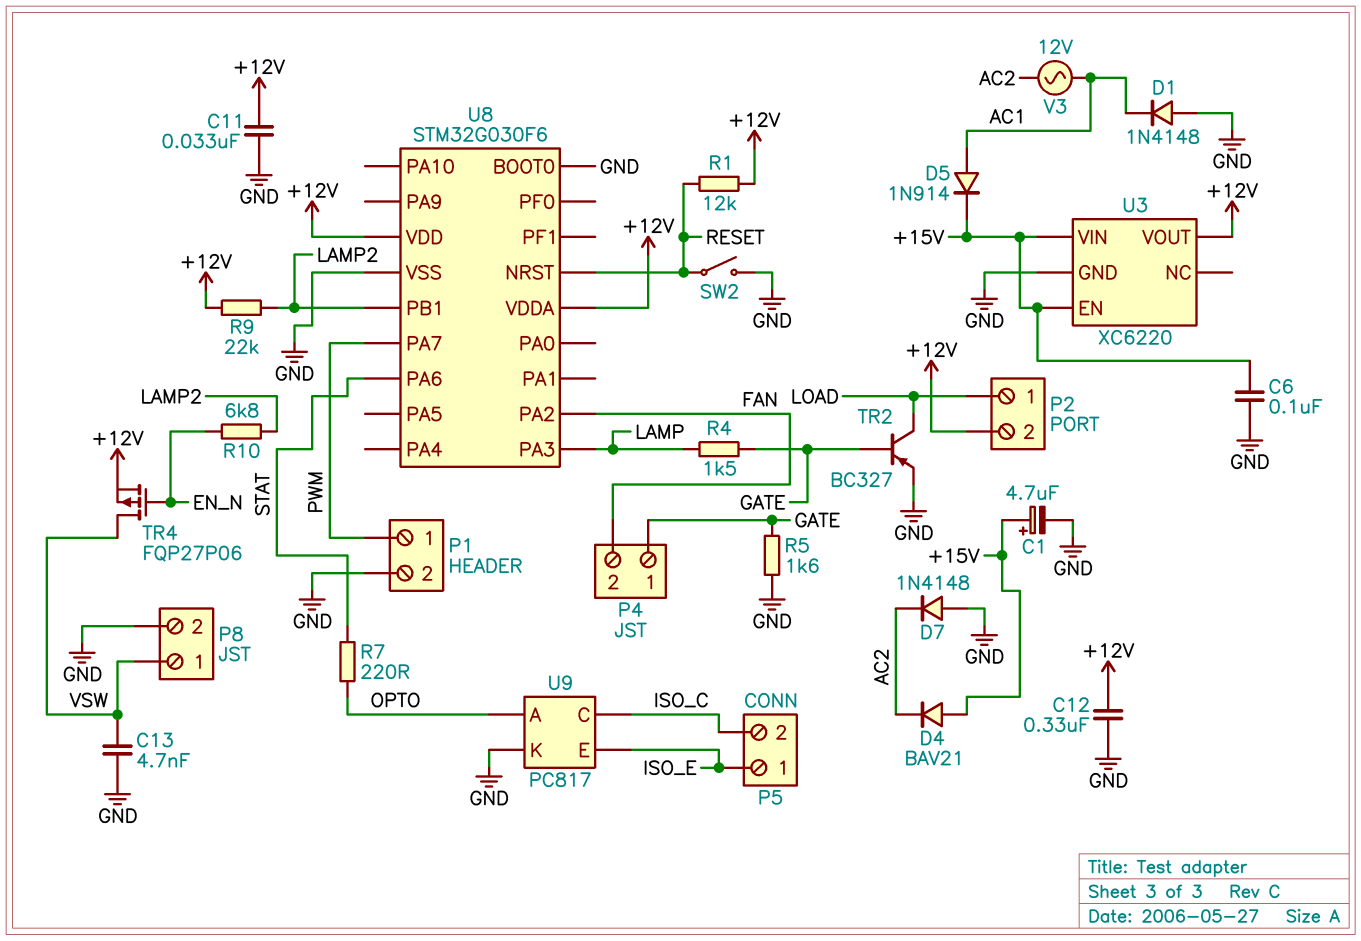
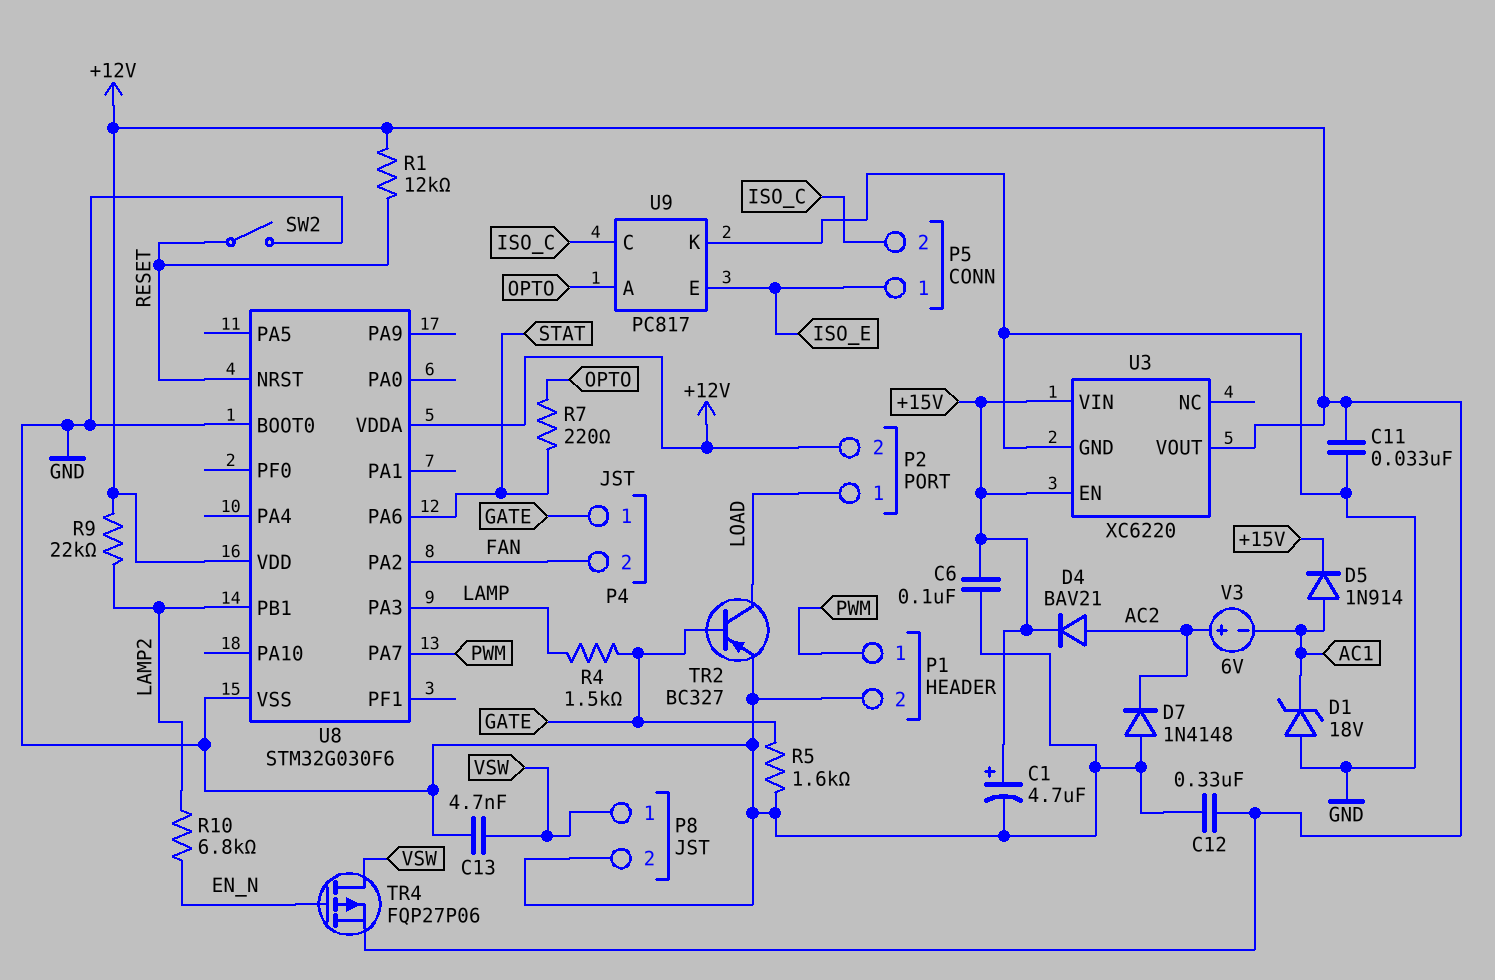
D1: diode 1N4148 (A GND, K AC1) -> zener 18V (A GND, K AC1)
D4: diode BAV21 (A +15V, K AC2) -> diode BAV21 (A AC2, K +15V)
V3: AC 12V (AC1, AC2) -> 6V (plus AC2, minus AC1)

